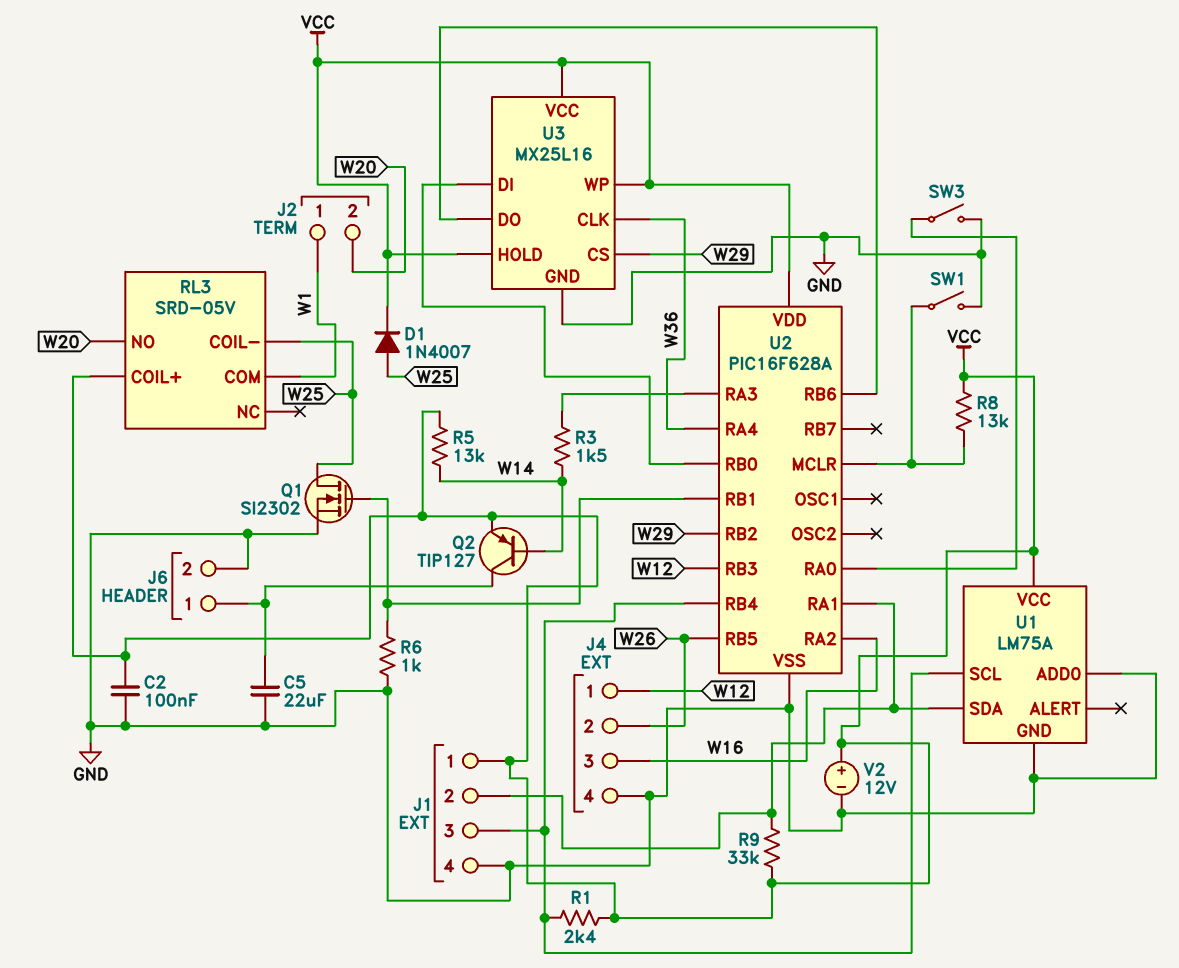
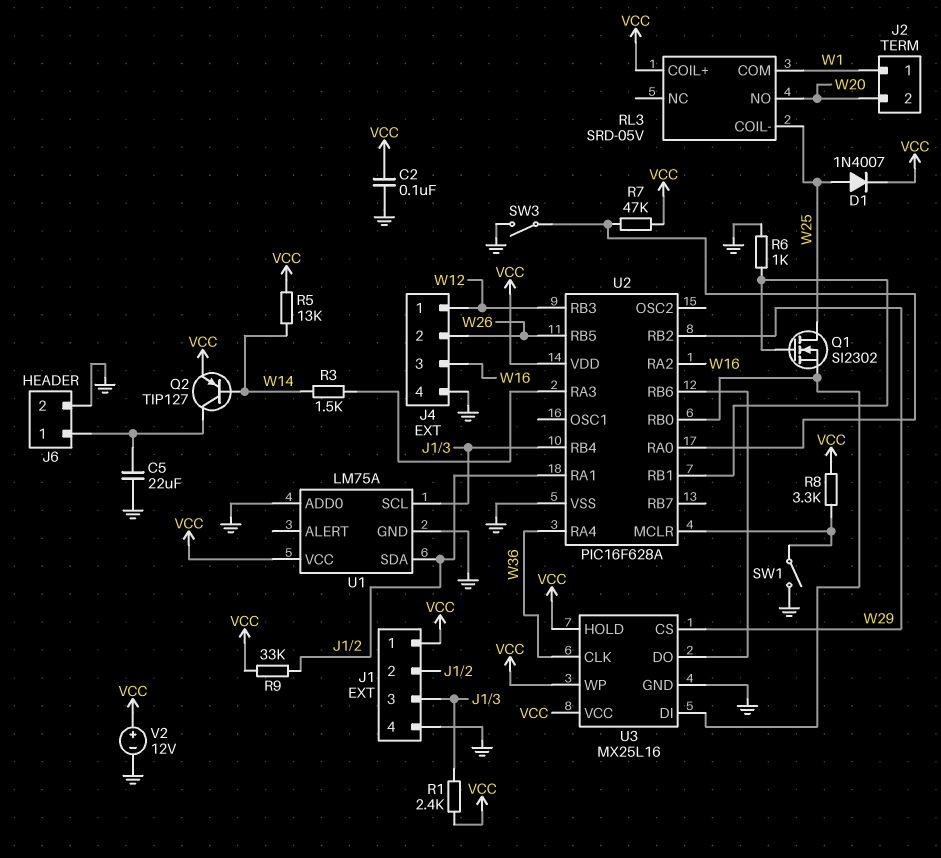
Q1: NMOS SI2302 (G U2/RB1, D W25, S GND) -> NMOS SI2302 (G U2/RB1, D W25, S U2/RB0)
R7: none -> 47k (U2/RA0, VCC)
R8: 13k (U2/MCLR, VCC) -> 3.3k (U2/MCLR, VCC)

